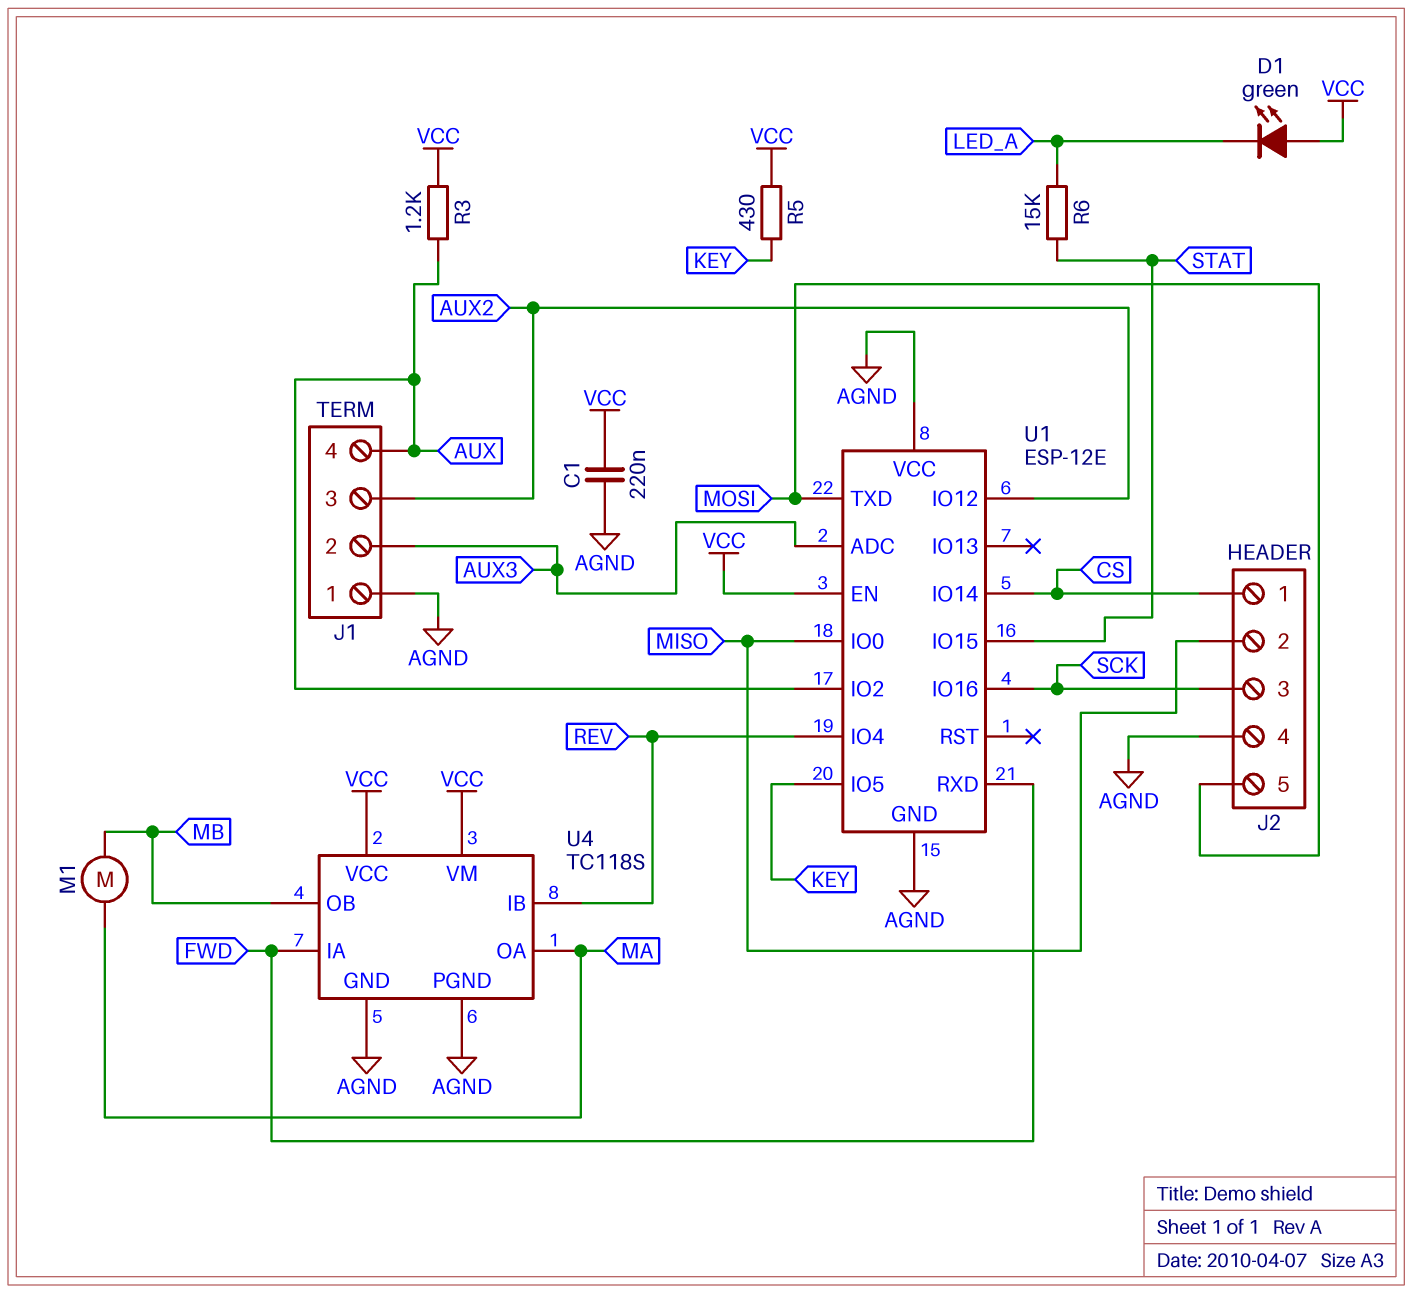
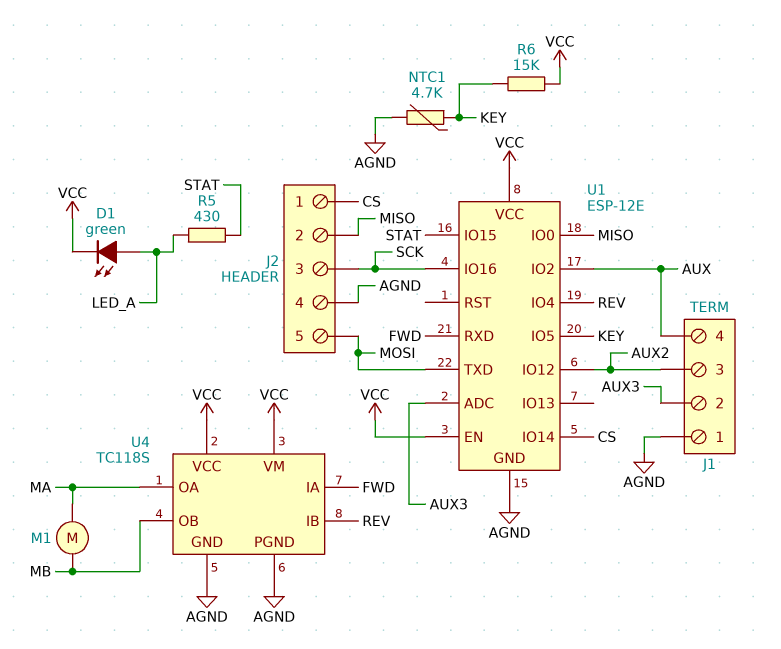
C1: 220nF (AGND, VCC) -> none
D1: LED green (A VCC, K LED_A) -> LED green (A LED_A, K VCC)
NTC1: none -> 4.7k (AGND, KEY)
R3: 1.2k (AUX, VCC) -> none
R5: 430 (KEY, VCC) -> 430 (LED_A, STAT)
R6: 15k (LED_A, STAT) -> 15k (KEY, VCC)
U1 pin VCC: AGND -> VCC

